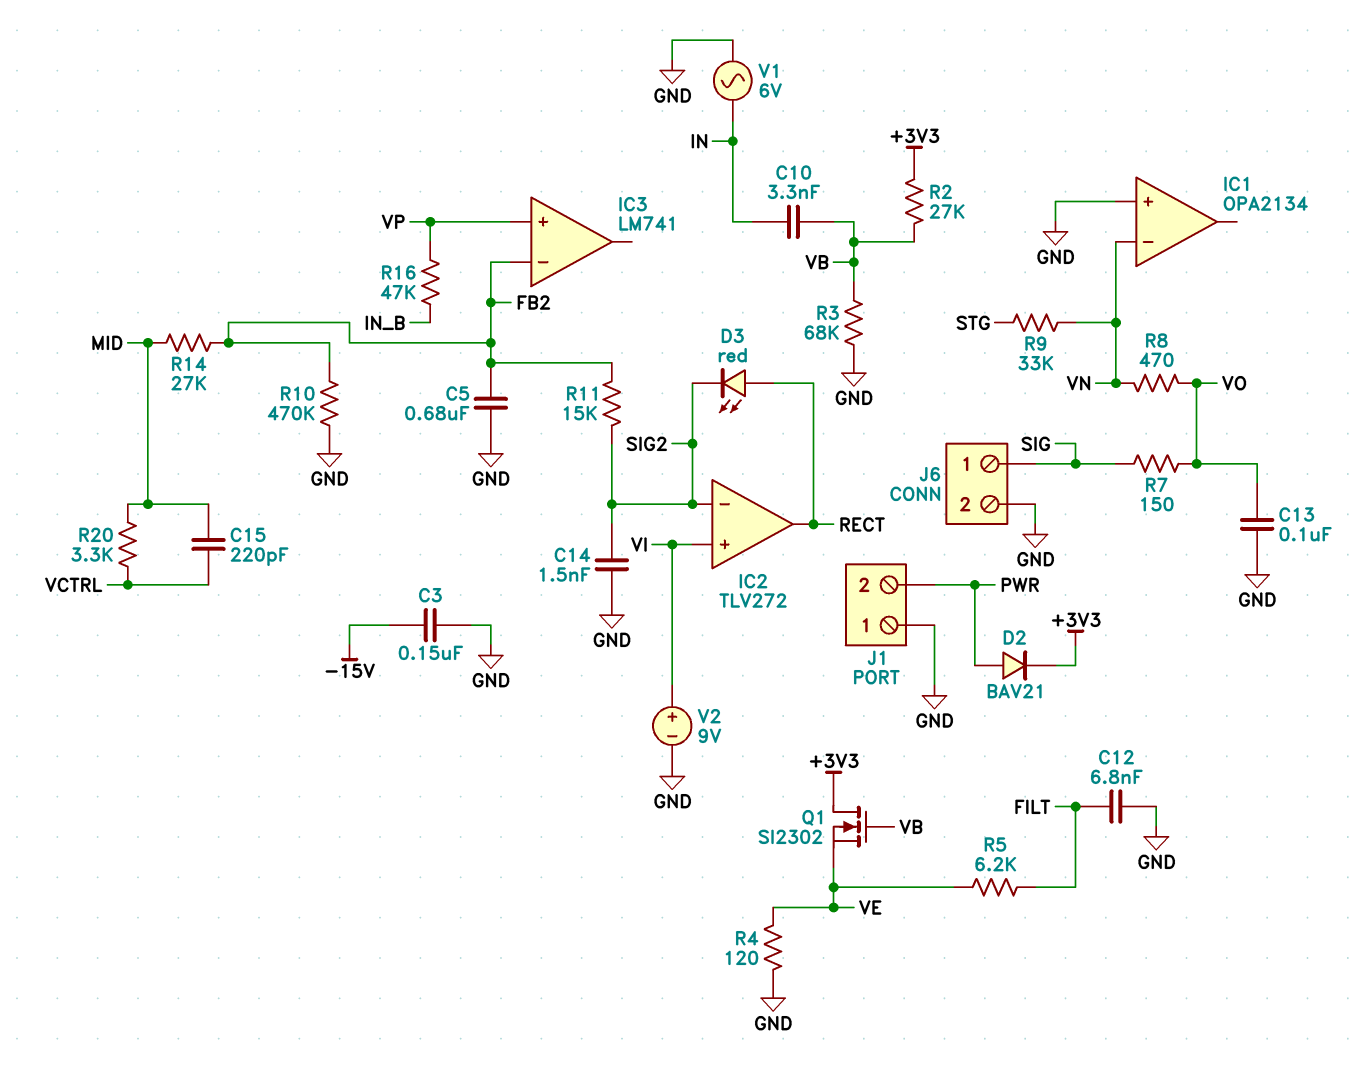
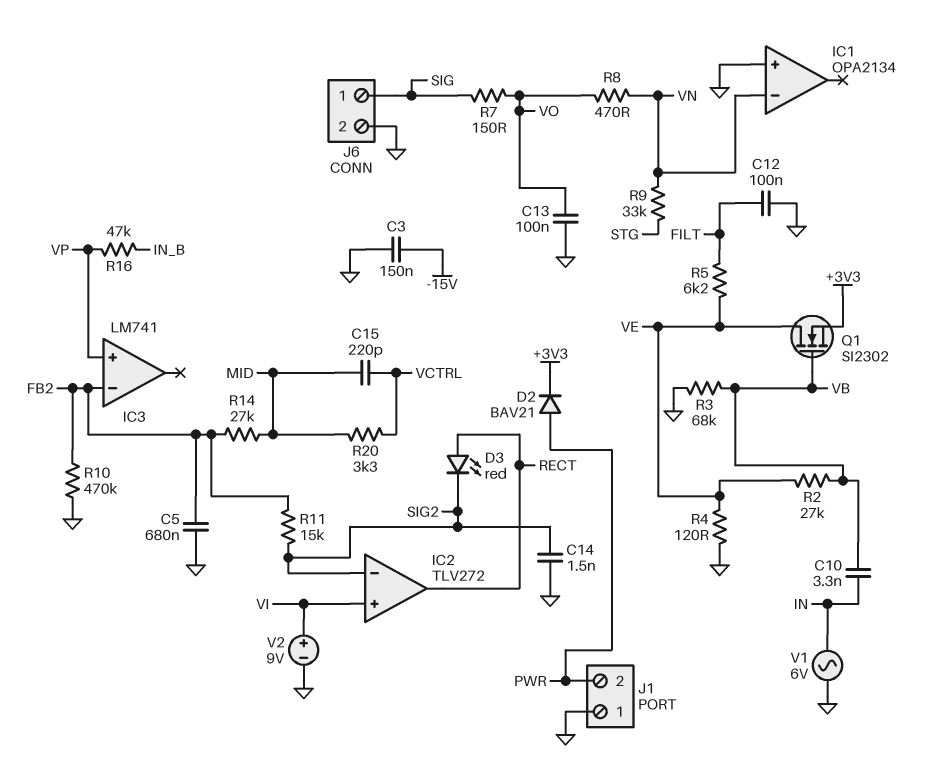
C12: 6.8nF (FILT, GND) -> 100nF (FILT, GND)
Q1: NMOS SI2302 (G VB, D +3V3, S VE) -> NMOS SI2302 (G VB, D VE, S +3V3)
R2: 27k (+3V3, VB) -> 27k (VB, VE)

